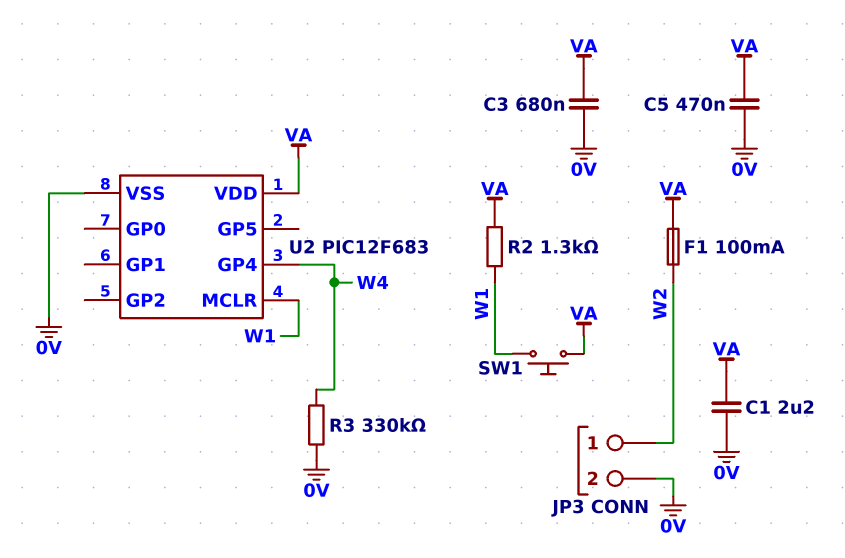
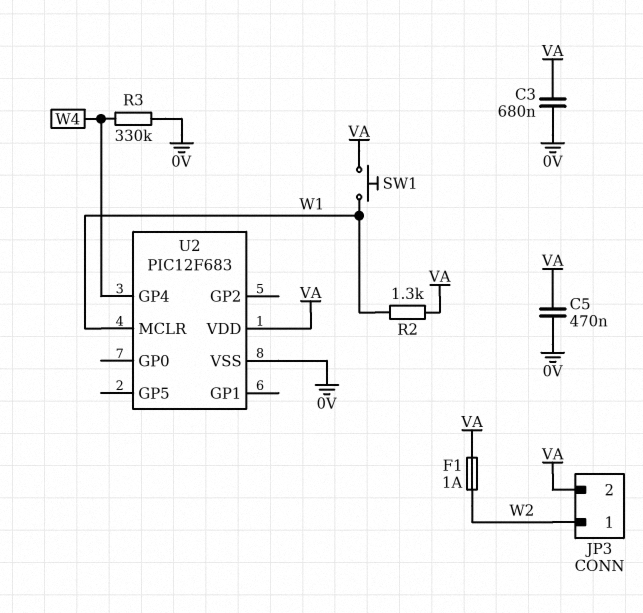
C1: 2.2uF (0V, VA) -> none
F1: 100mA (VA, W2) -> 1A (VA, W2)
JP3 pin 2: 0V -> VA

